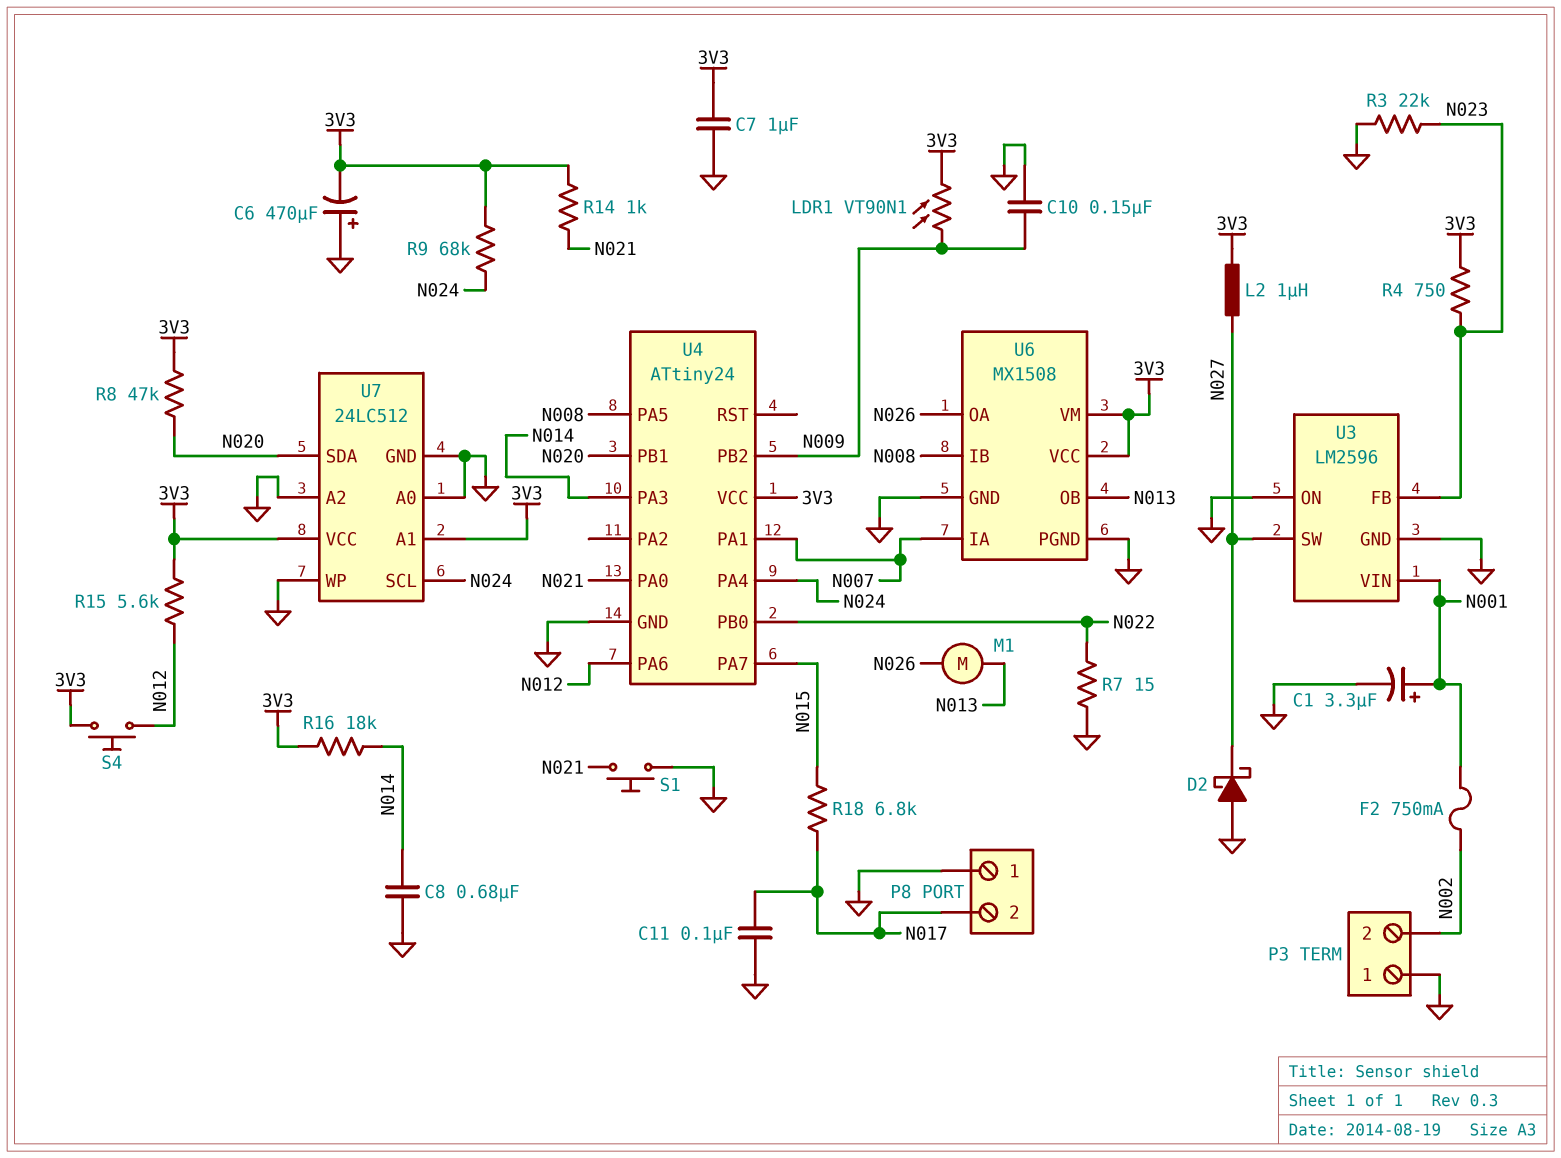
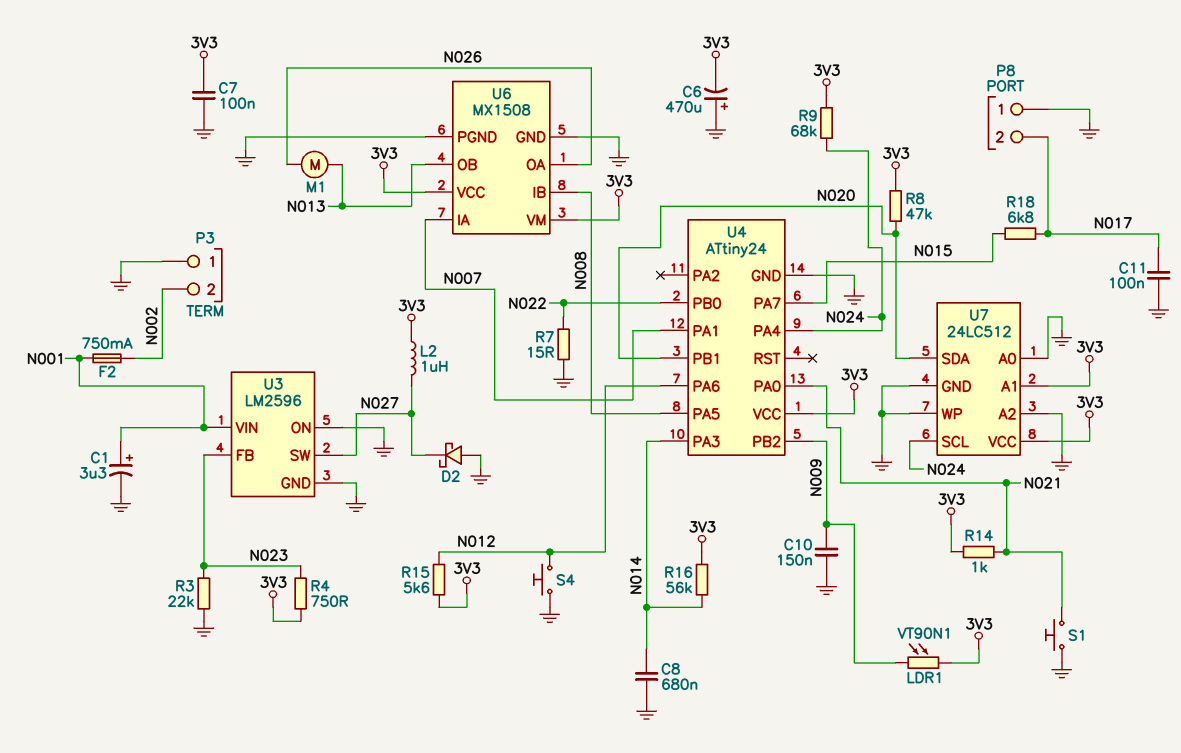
C7: 1uF (3V3, GND) -> 100nF (3V3, GND)
R16: 18k (3V3, N014) -> 56k (3V3, N014)
S4: button (3V3, N012) -> button (GND, N012)

